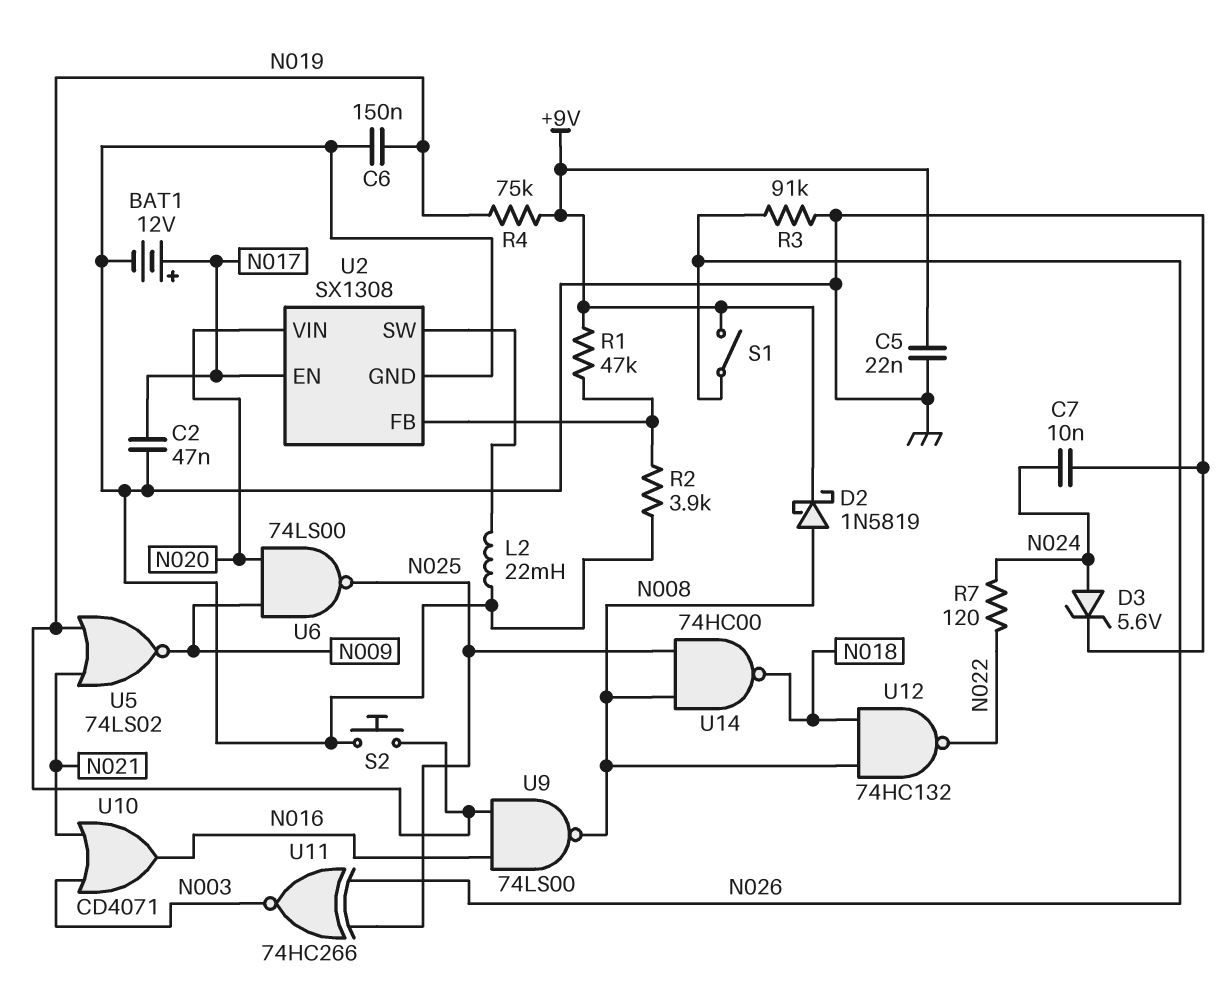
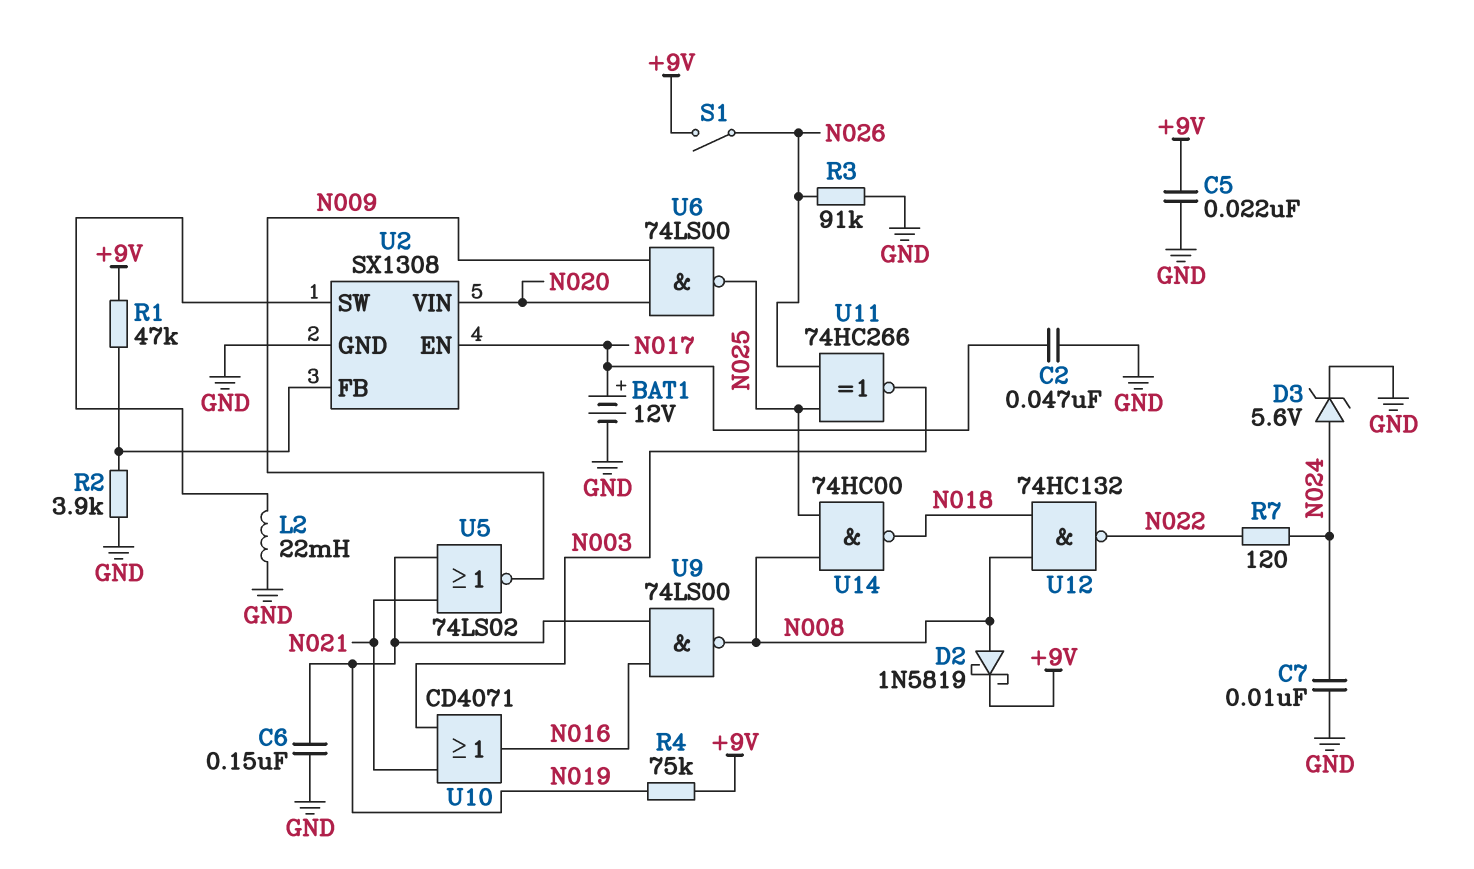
S2: button (GND, N019) -> none

